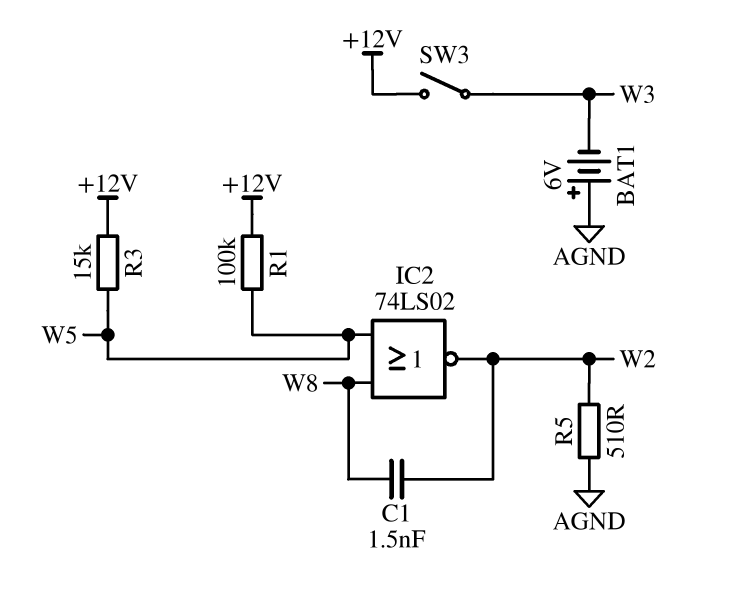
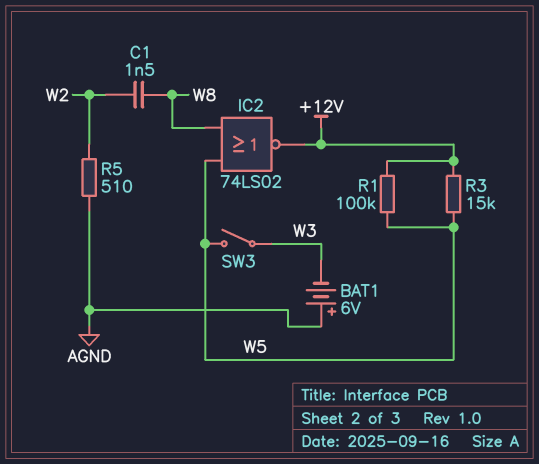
IC2: NOR 74LS02 (in W5, in W8, out W2) -> NOR 74LS02 (in W5, in W8, out +12V)
SW3: switch (+12V, W3) -> switch (W3, W5)

